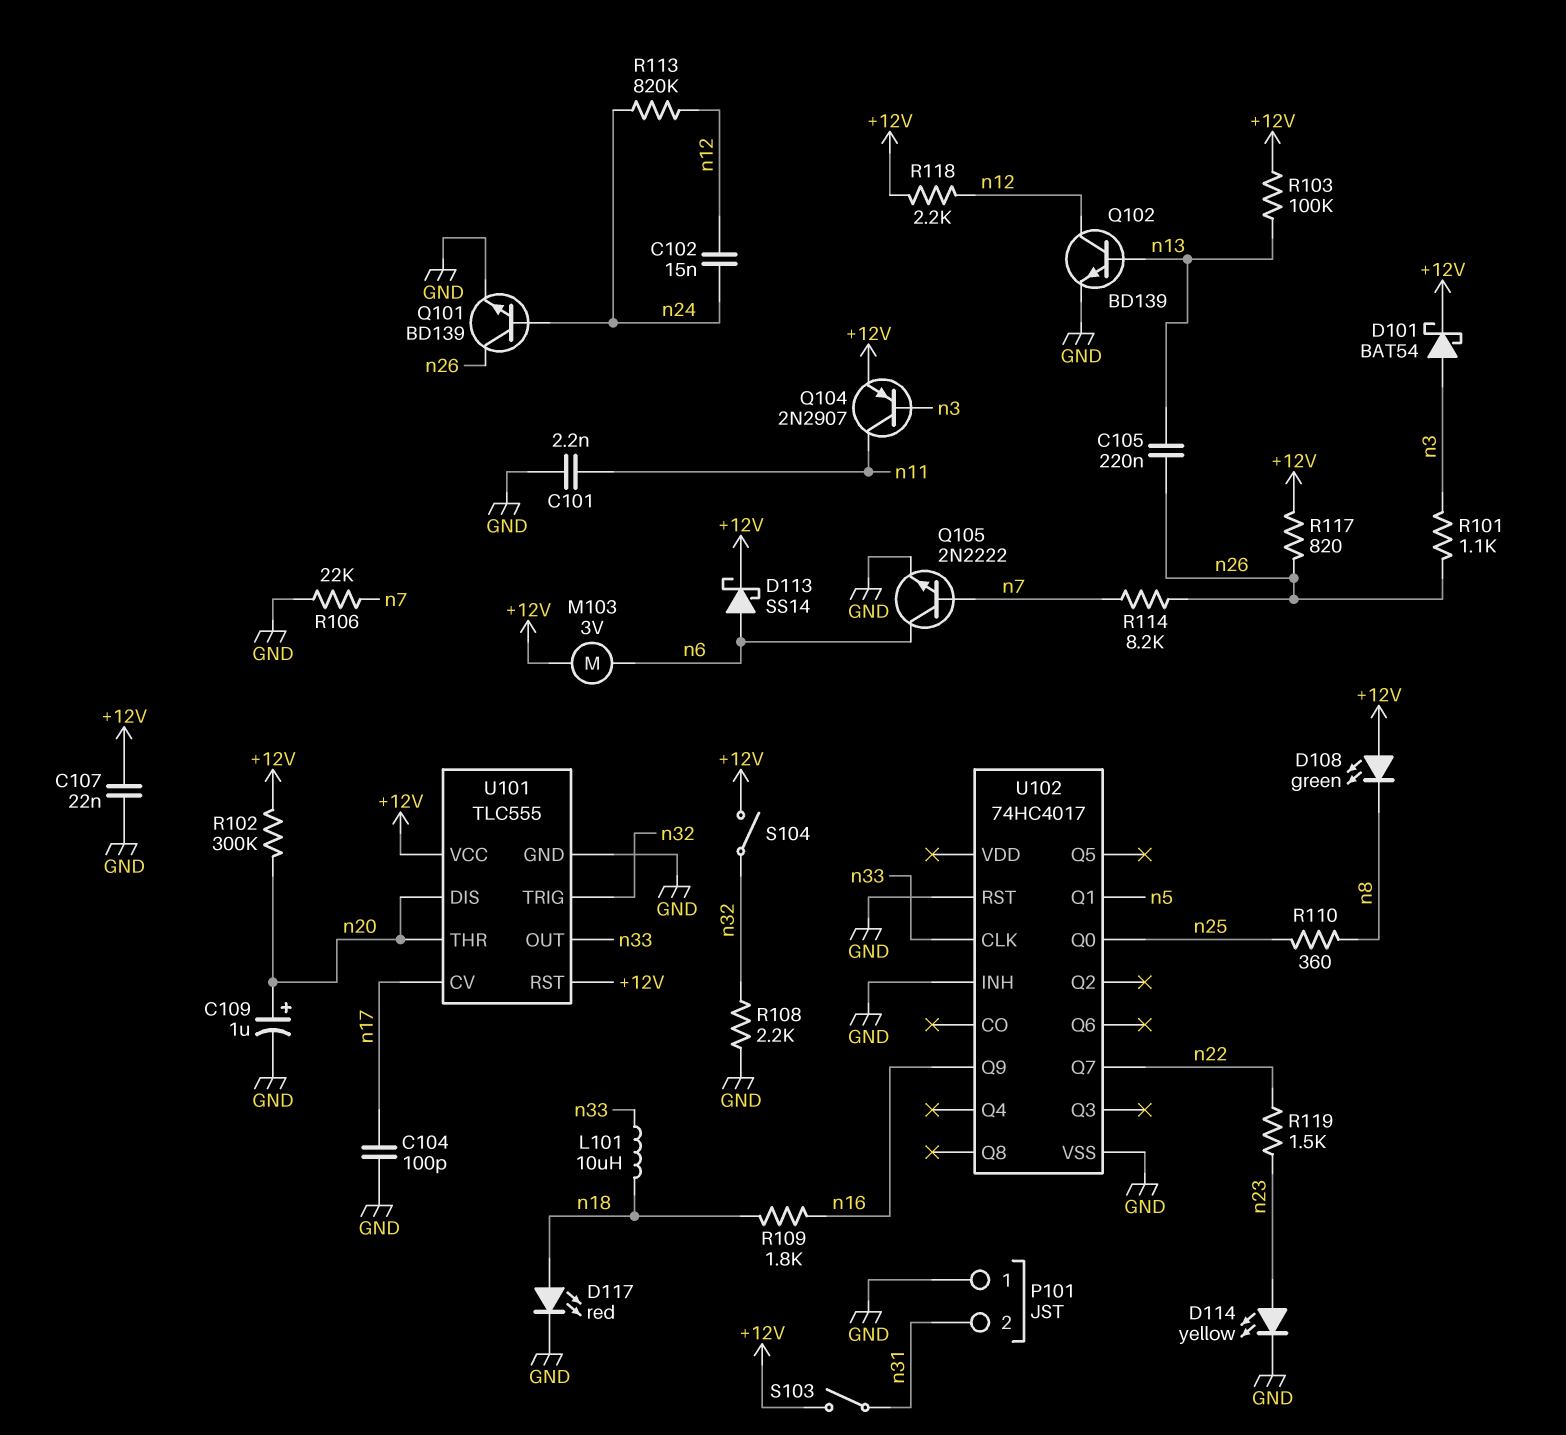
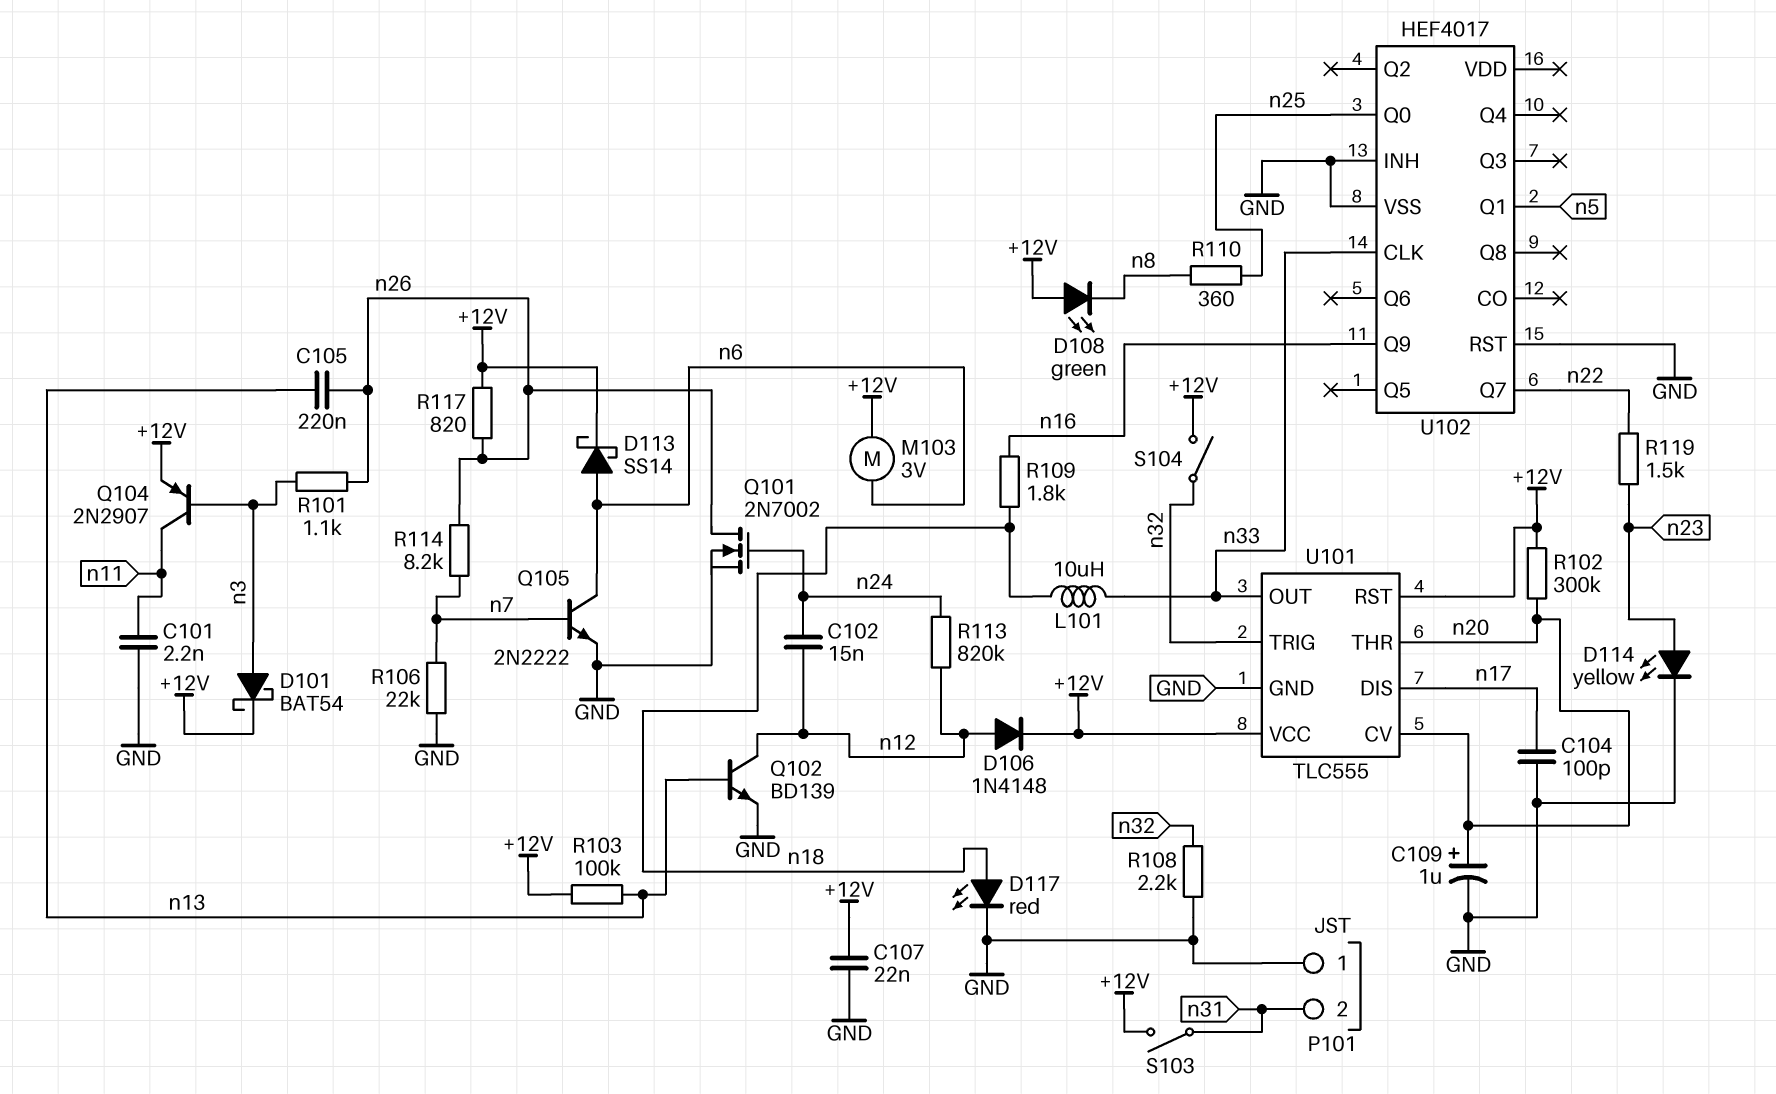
D106: none -> diode 1N4148 (A n12, K +12V)
Q101: NPN BD139 (B n24, C n26, E GND) -> NMOS 2N7002 (G n24, D n26, S GND)
R118: 2.2k (+12V, n12) -> none
U101 pin CV: n17 -> n20
U101 pin DIS: n20 -> n17
U102: 74HC4017 -> HEF4017

